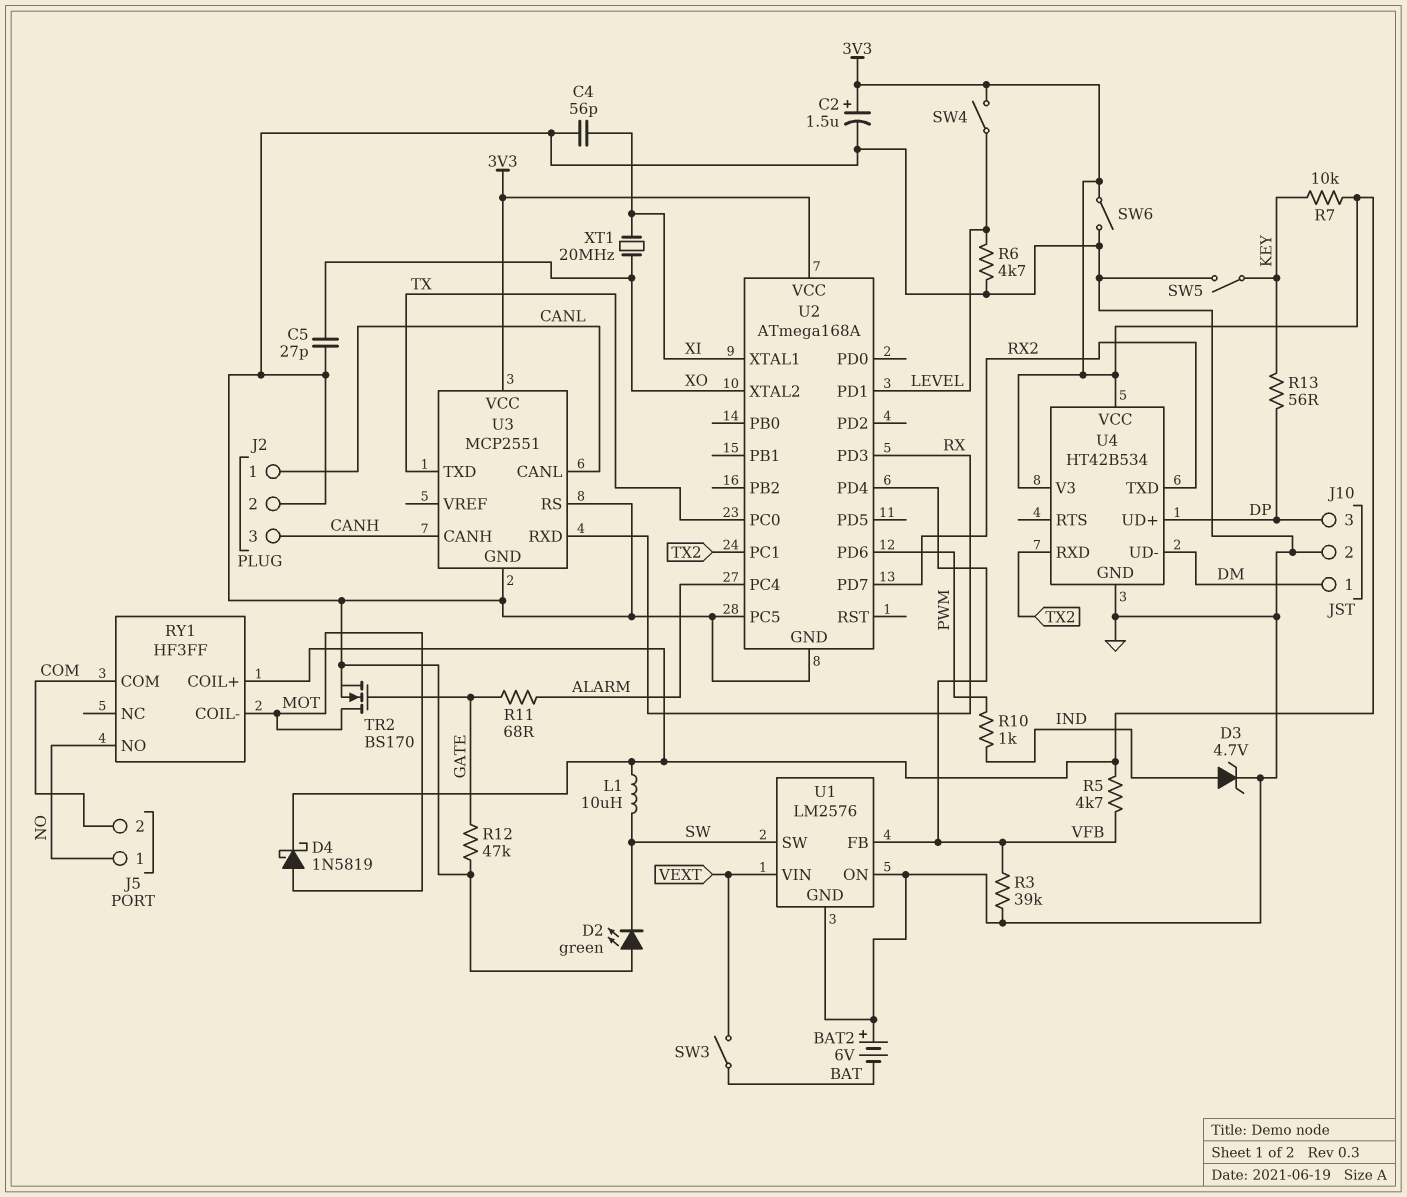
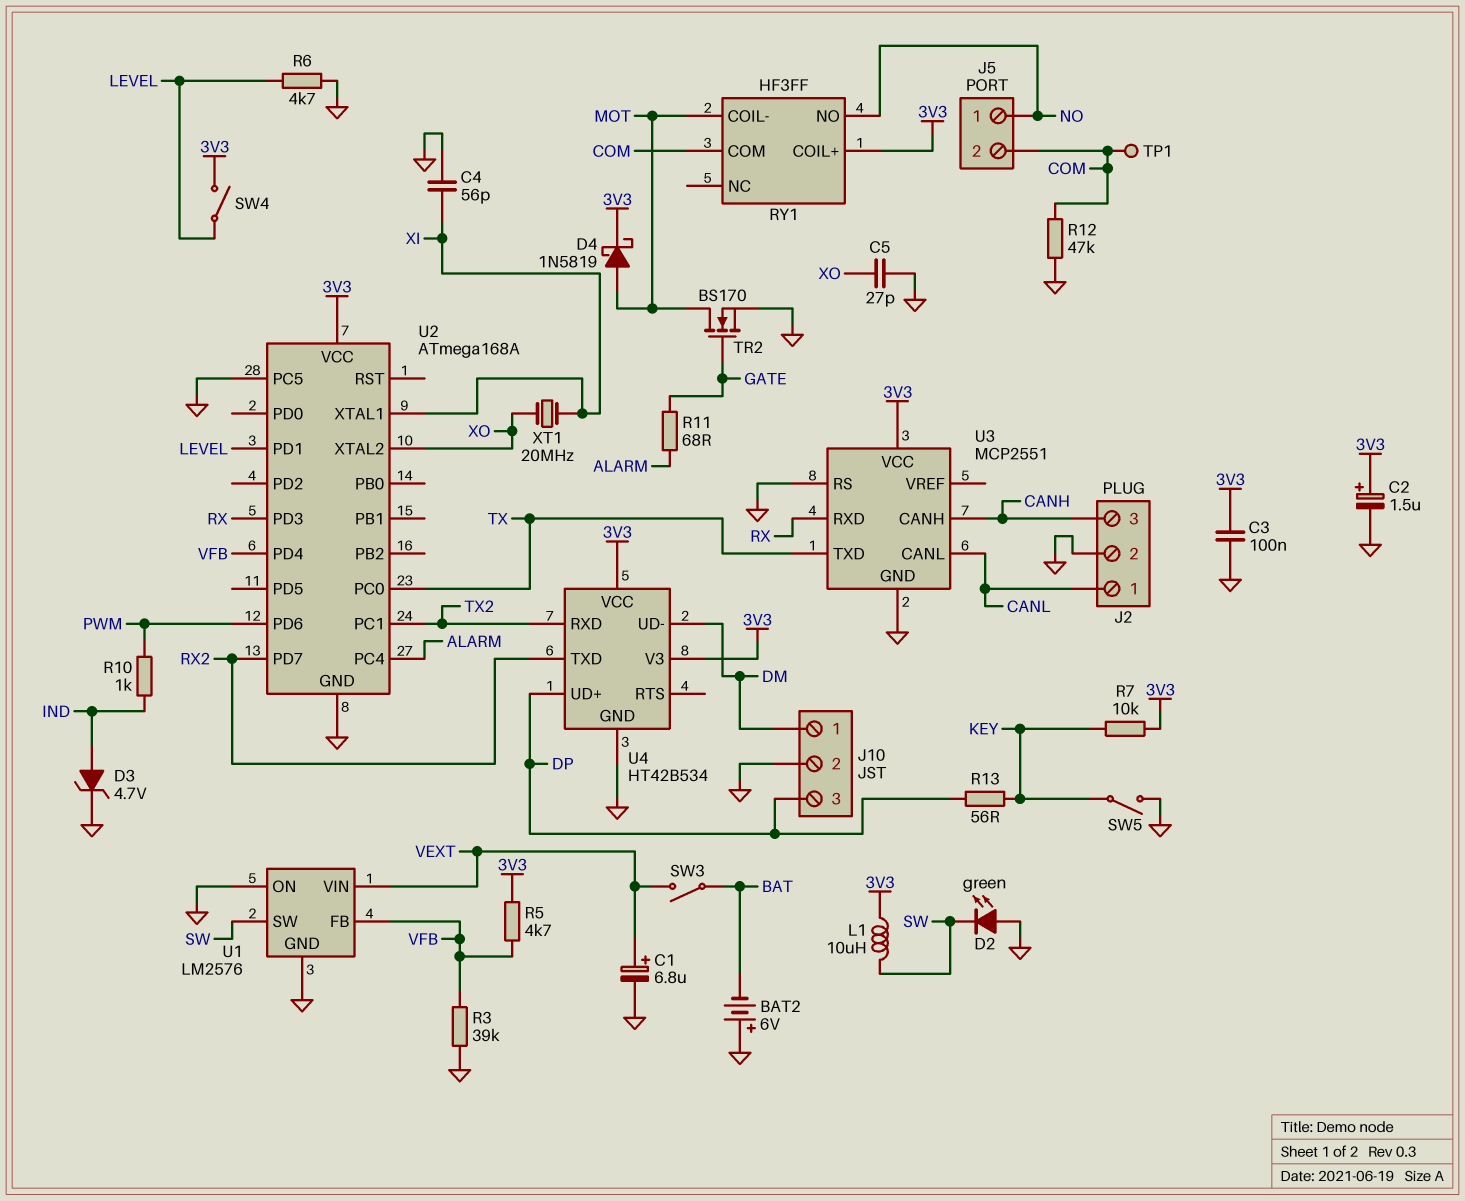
C1: none -> 6.8uF (plus VEXT, minus GND)
C3: none -> 100nF (3V3, GND)
R12: 47k (GATE, GND) -> 47k (COM, GND)
SW6: switch (3V3, GND) -> none
TP1: none -> test point (COM)

